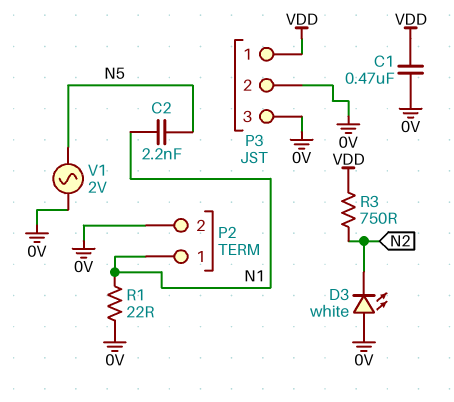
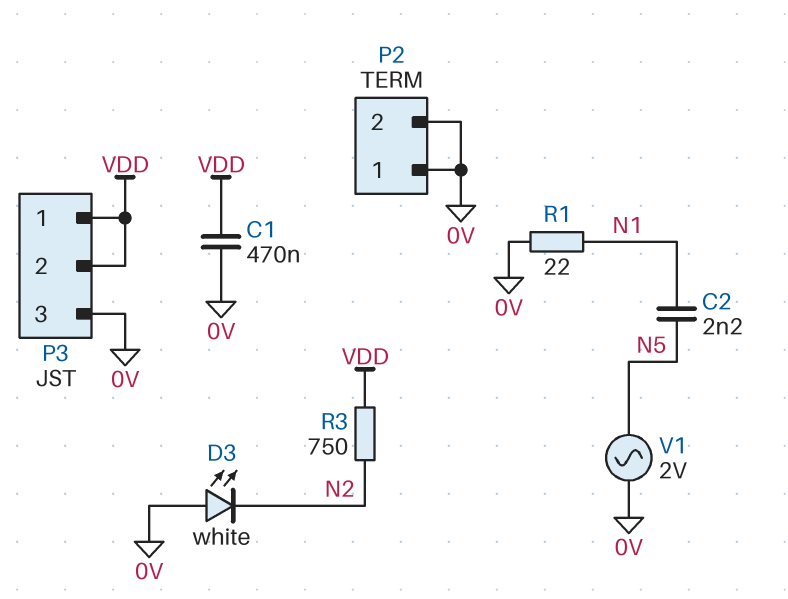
P2 pin 1: N1 -> 0V
P3 pin 2: 0V -> VDD

